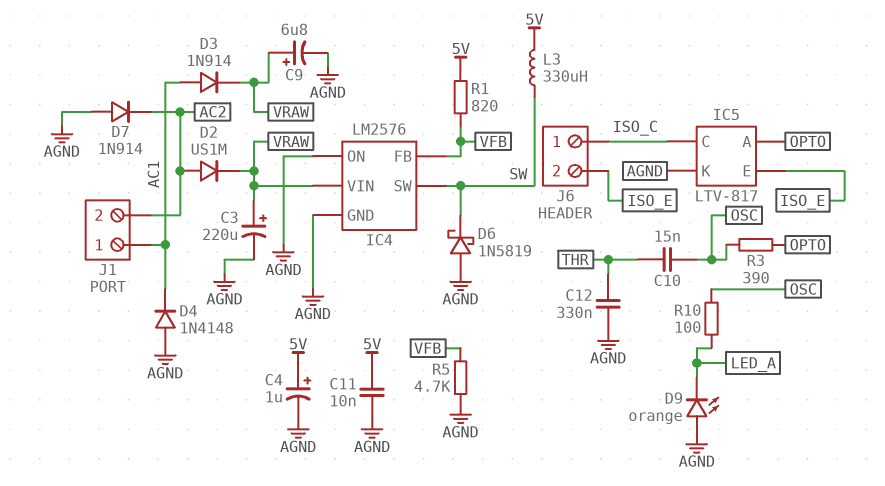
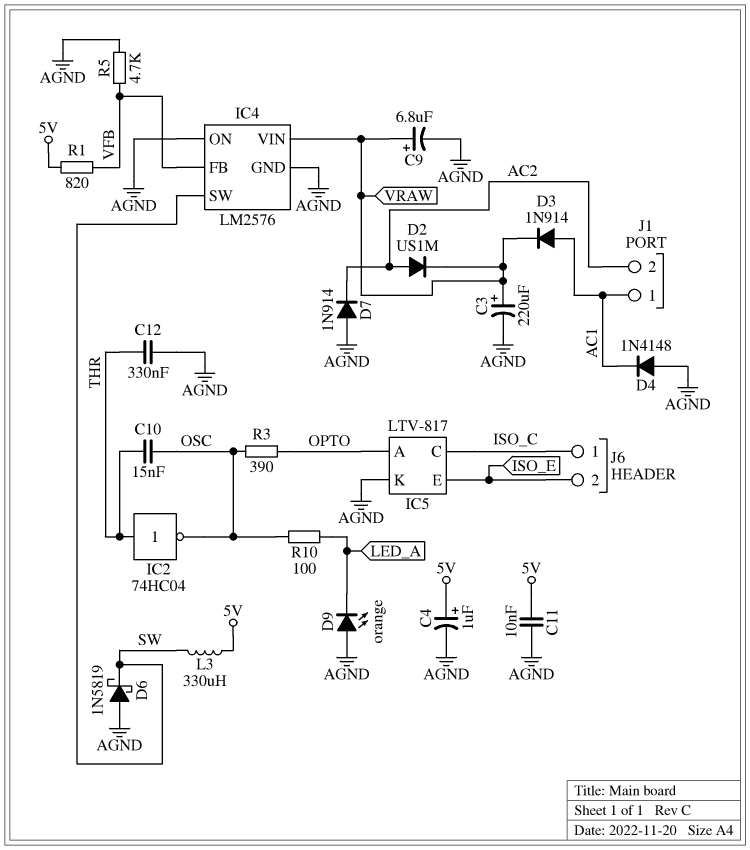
IC2: none -> NOT 74HC04 (in THR, out OSC)

